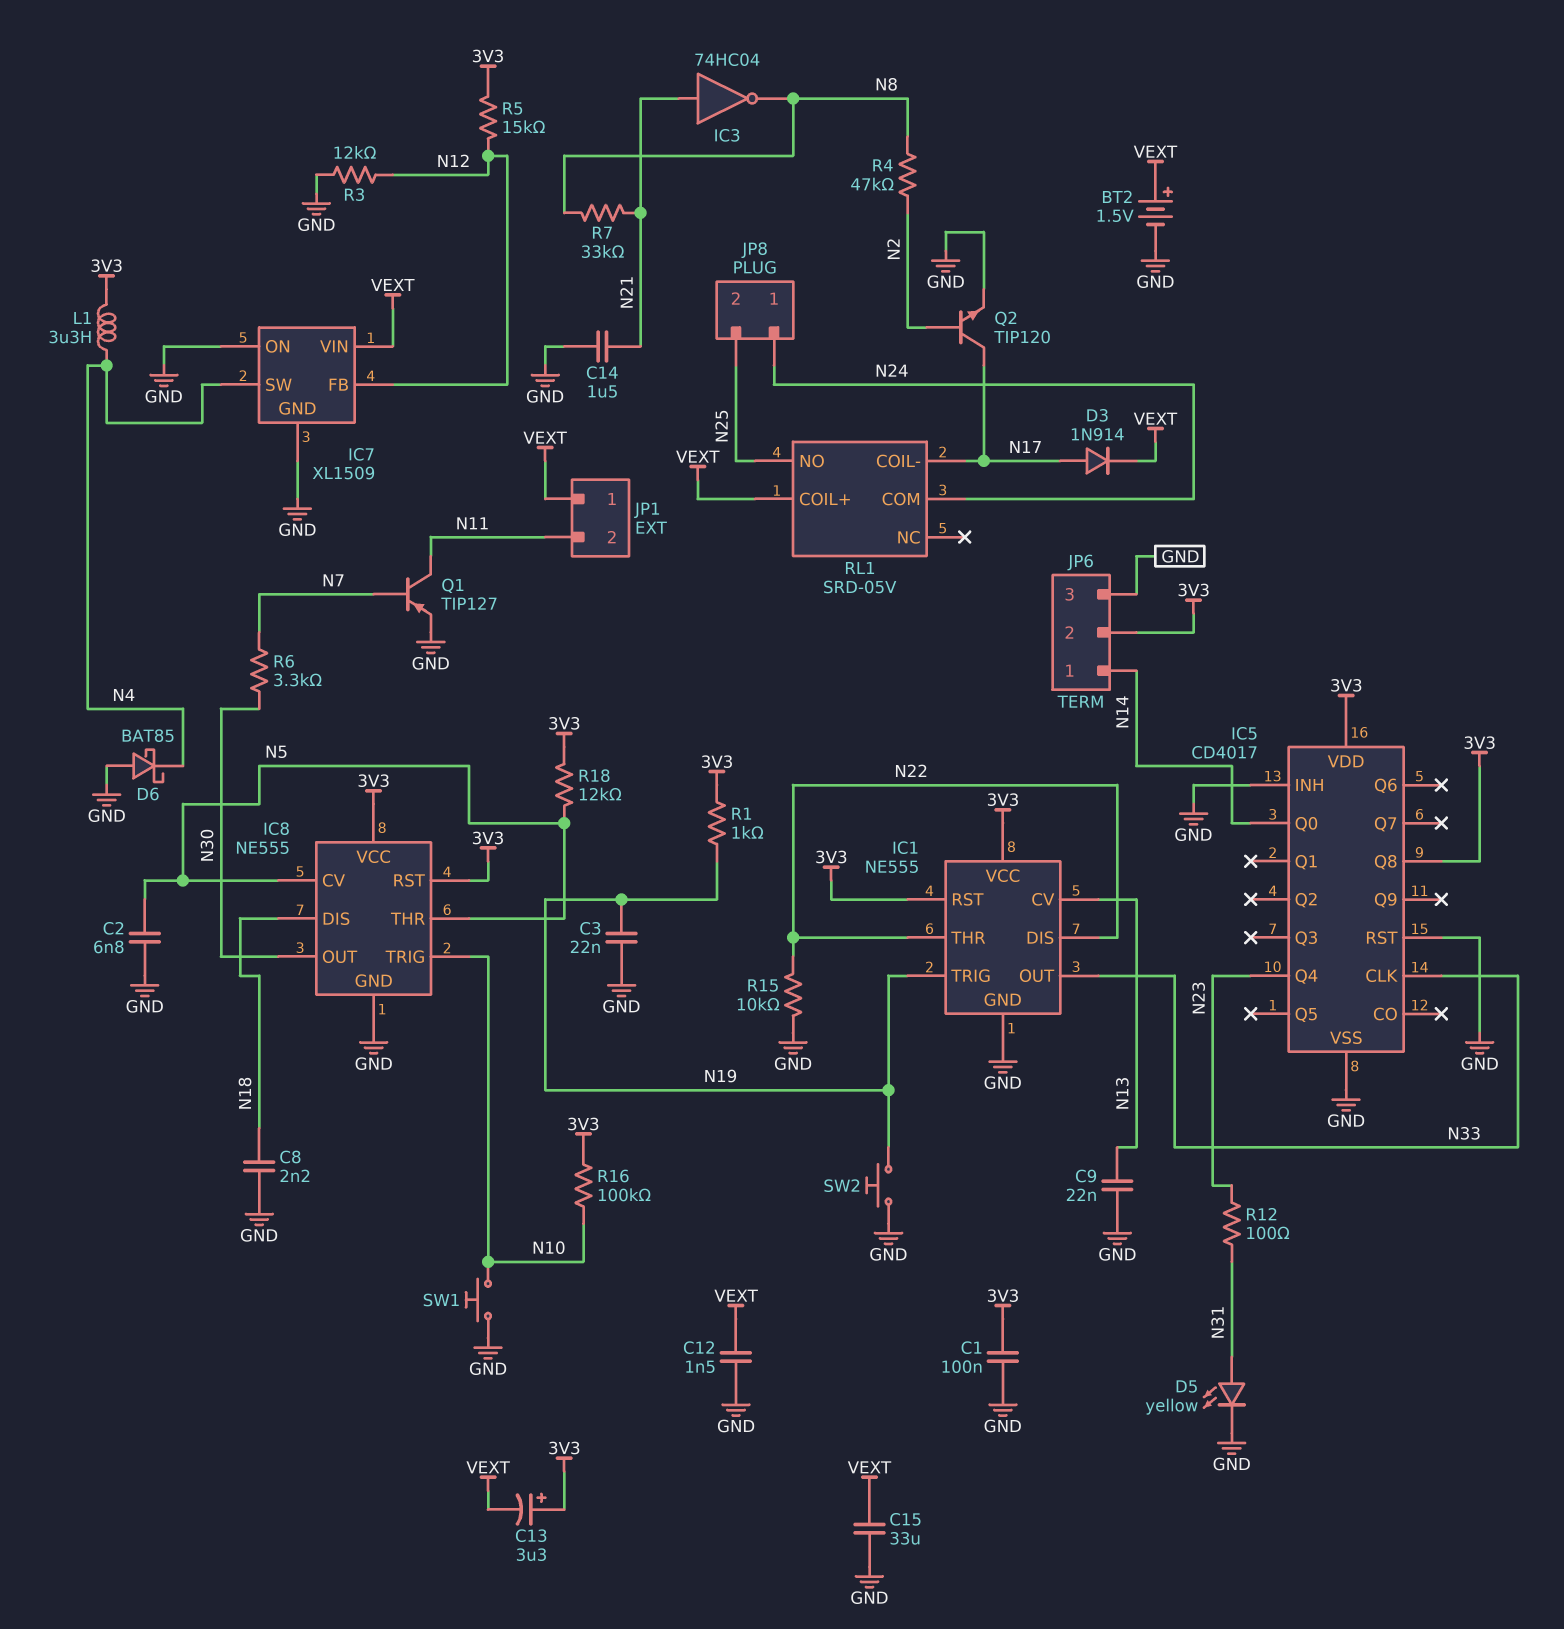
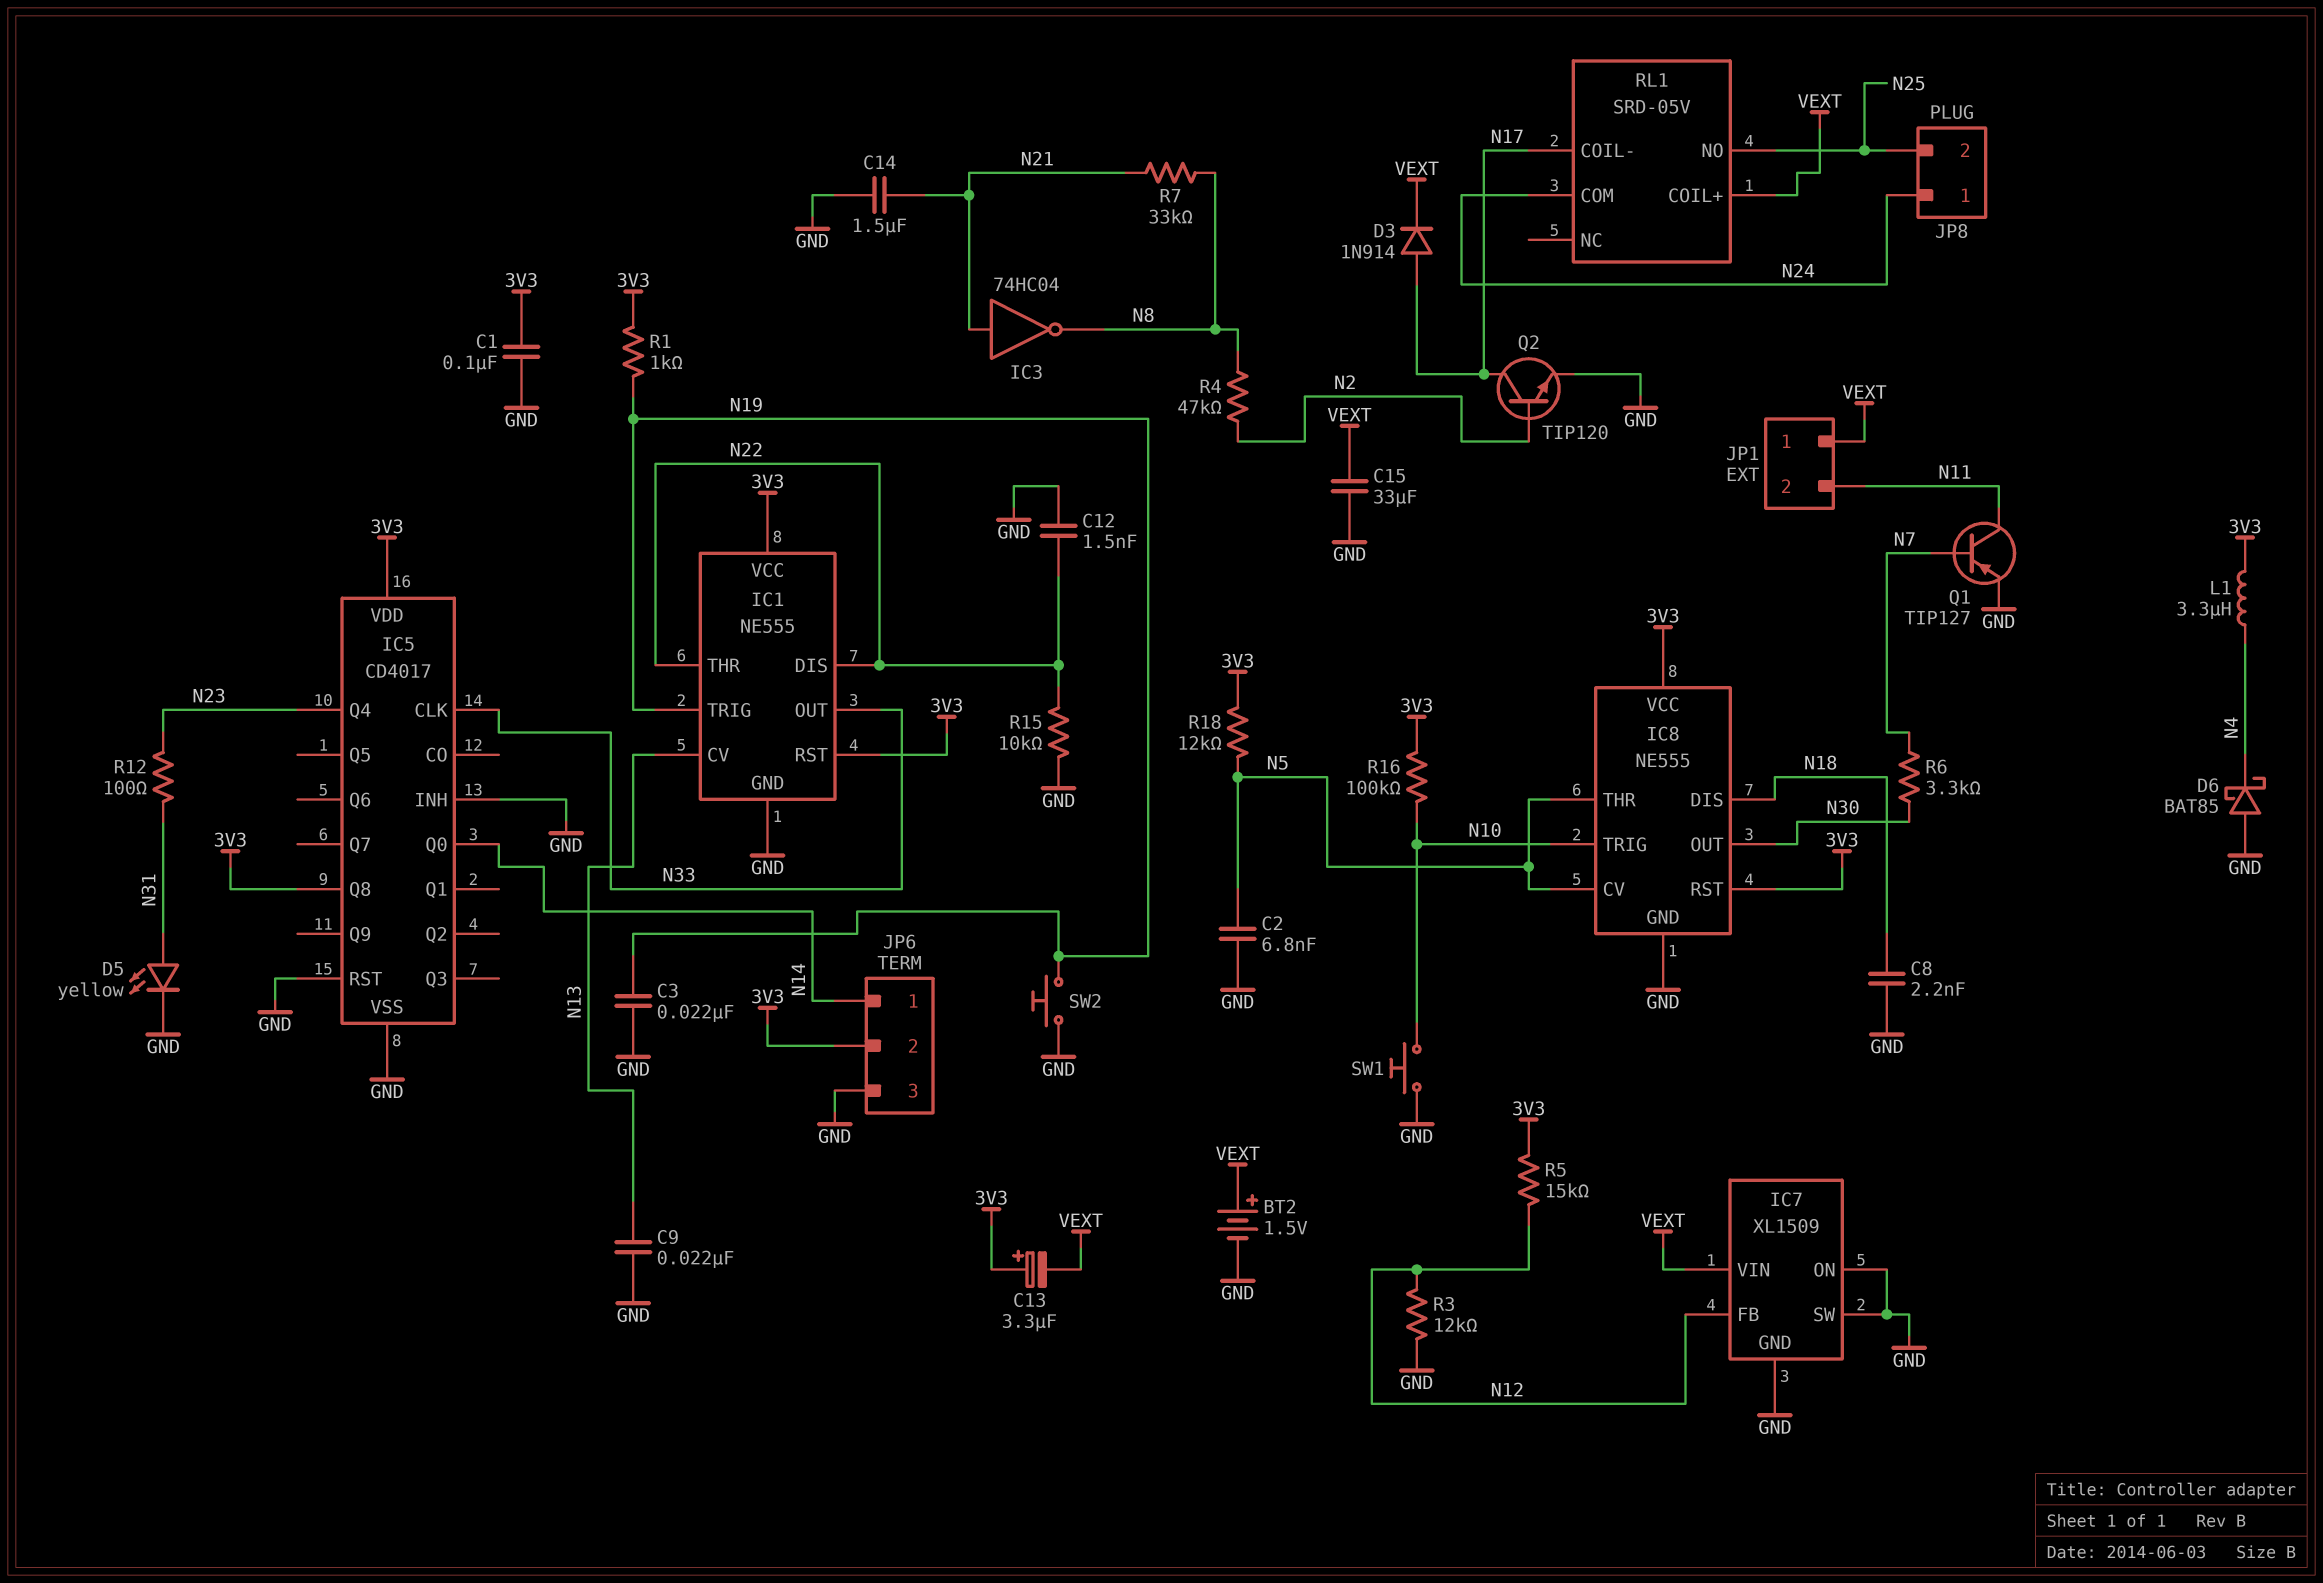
C12: 1.5nF (GND, VEXT) -> 1.5nF (GND, N22)
IC7 pin SW: N4 -> GND

